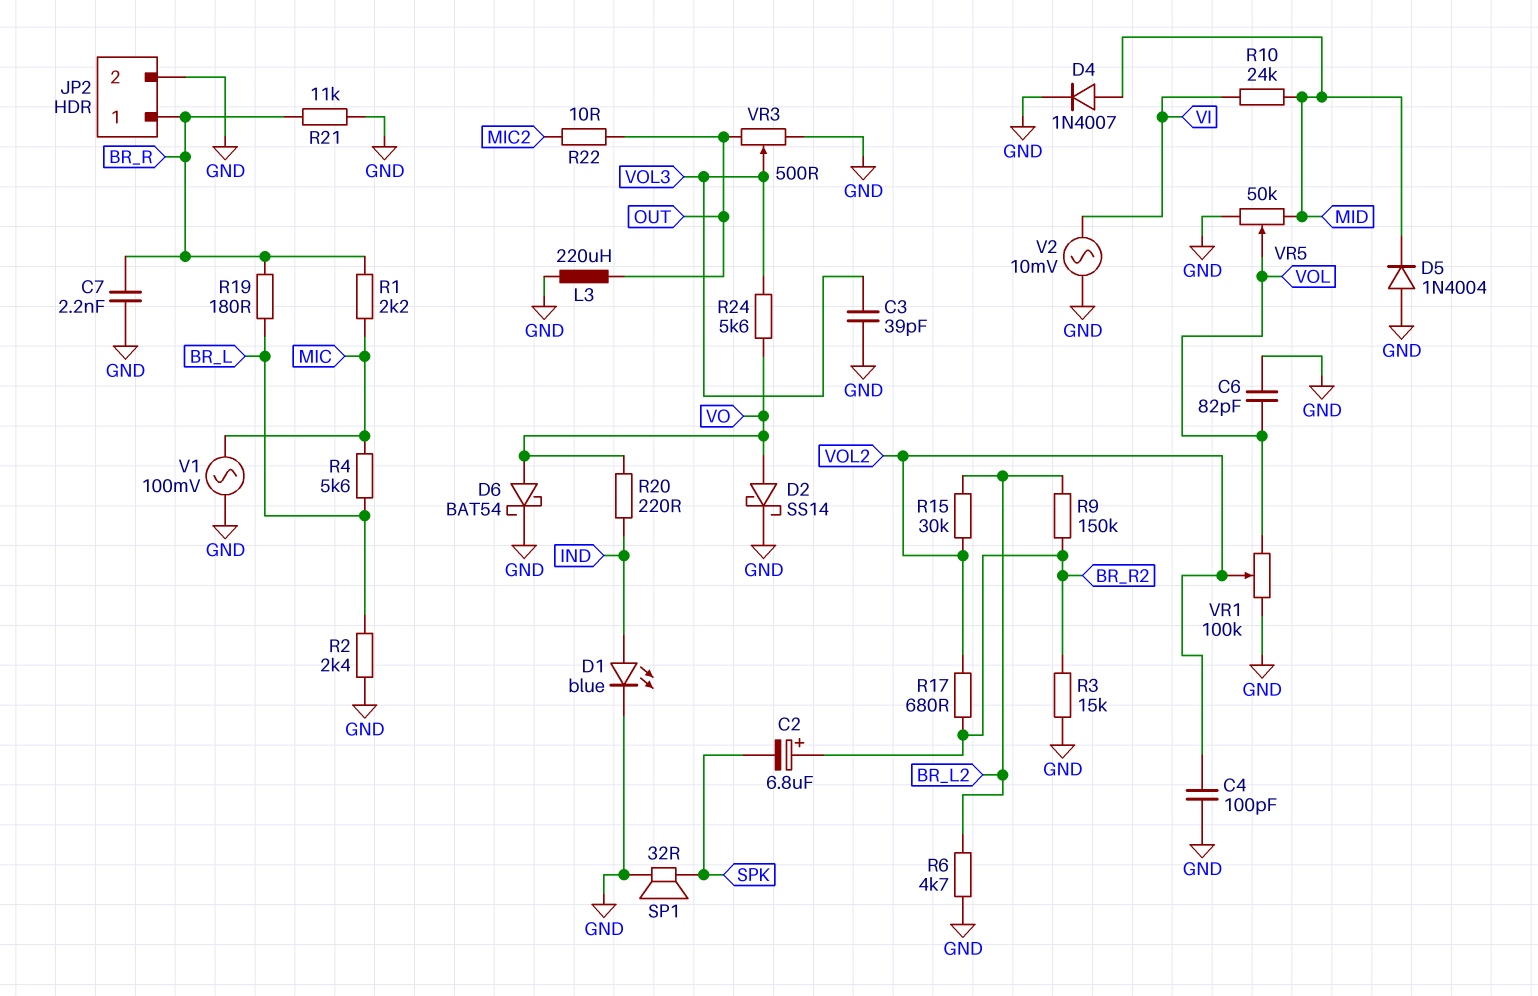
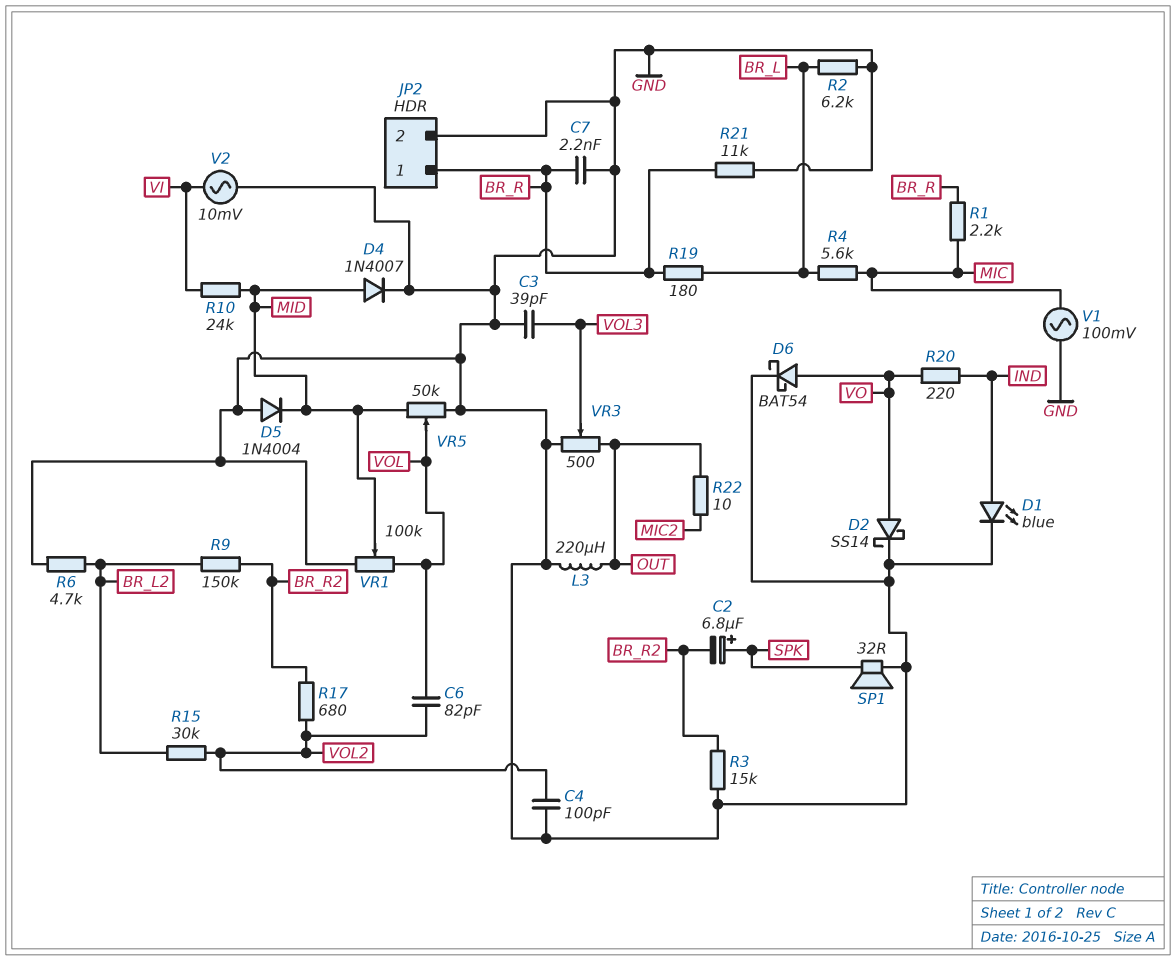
C2: 6.8uF (plus BR_R2, minus SPK) -> 6.8uF (plus SPK, minus BR_R2)
C6: 82pF (GND, VOL) -> 82pF (VOL, VOL2)
R2: 2.4k (BR_L, GND) -> 6.2k (BR_L, GND)
R24: 5.6k (VO, VOL3) -> none
VR1: 100k (GND, VOL, wiper VOL2) -> 100k (GND, VOL, wiper MID)

